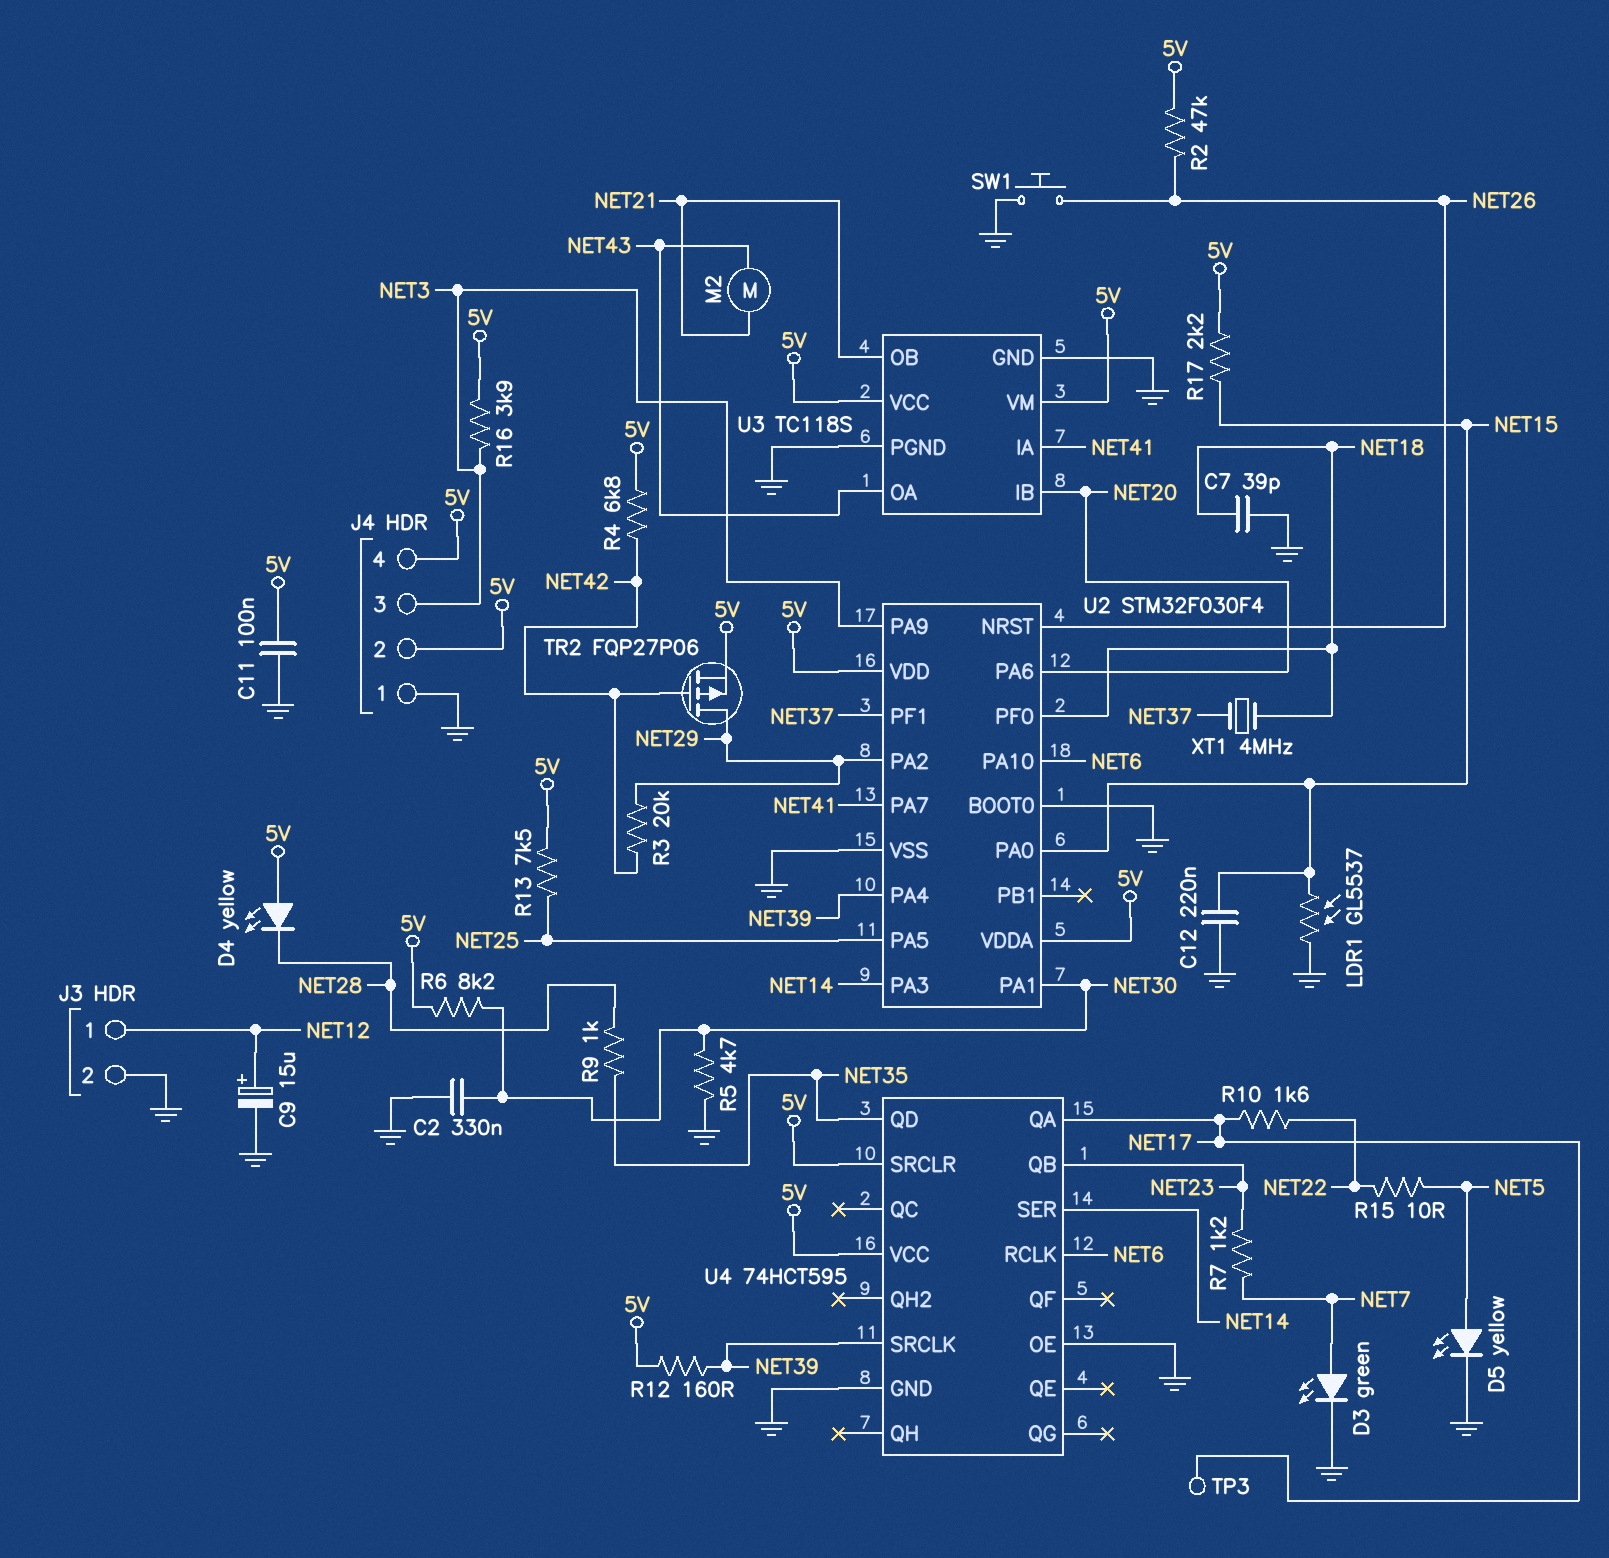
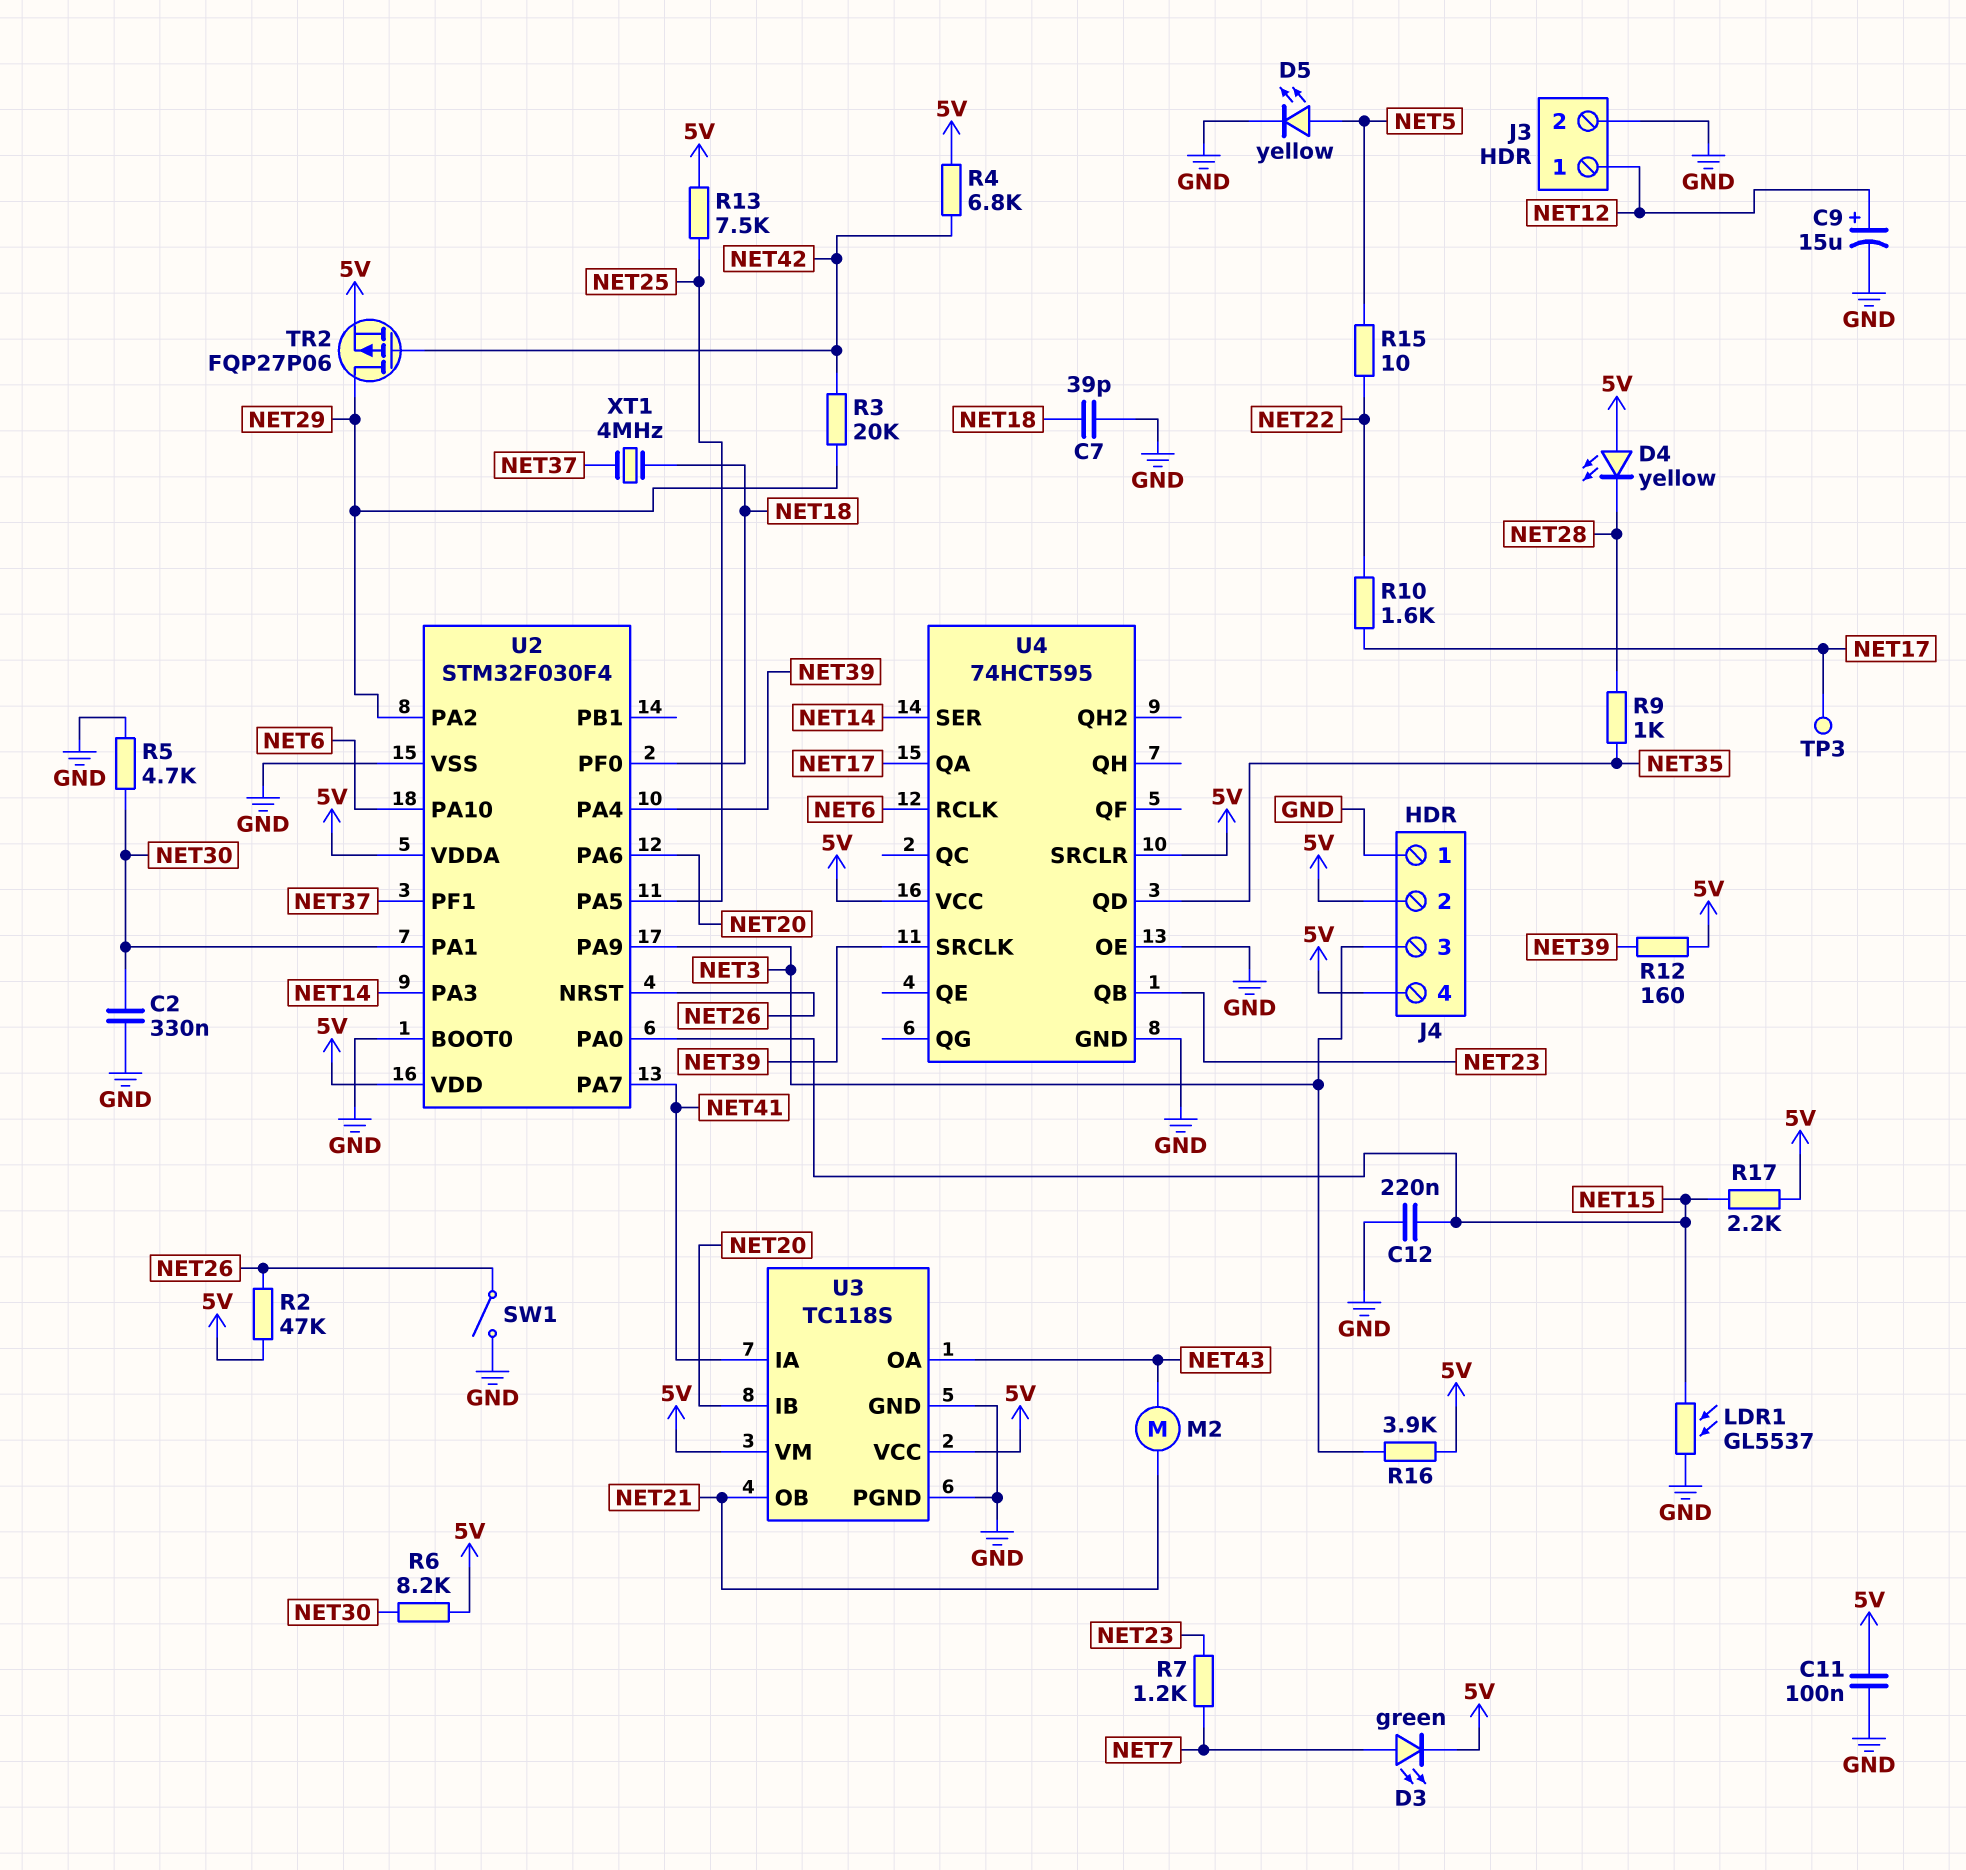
D3: LED green (A NET7, K GND) -> LED green (A NET7, K 5V)
SW1: button (GND, NET26) -> switch (GND, NET26)

